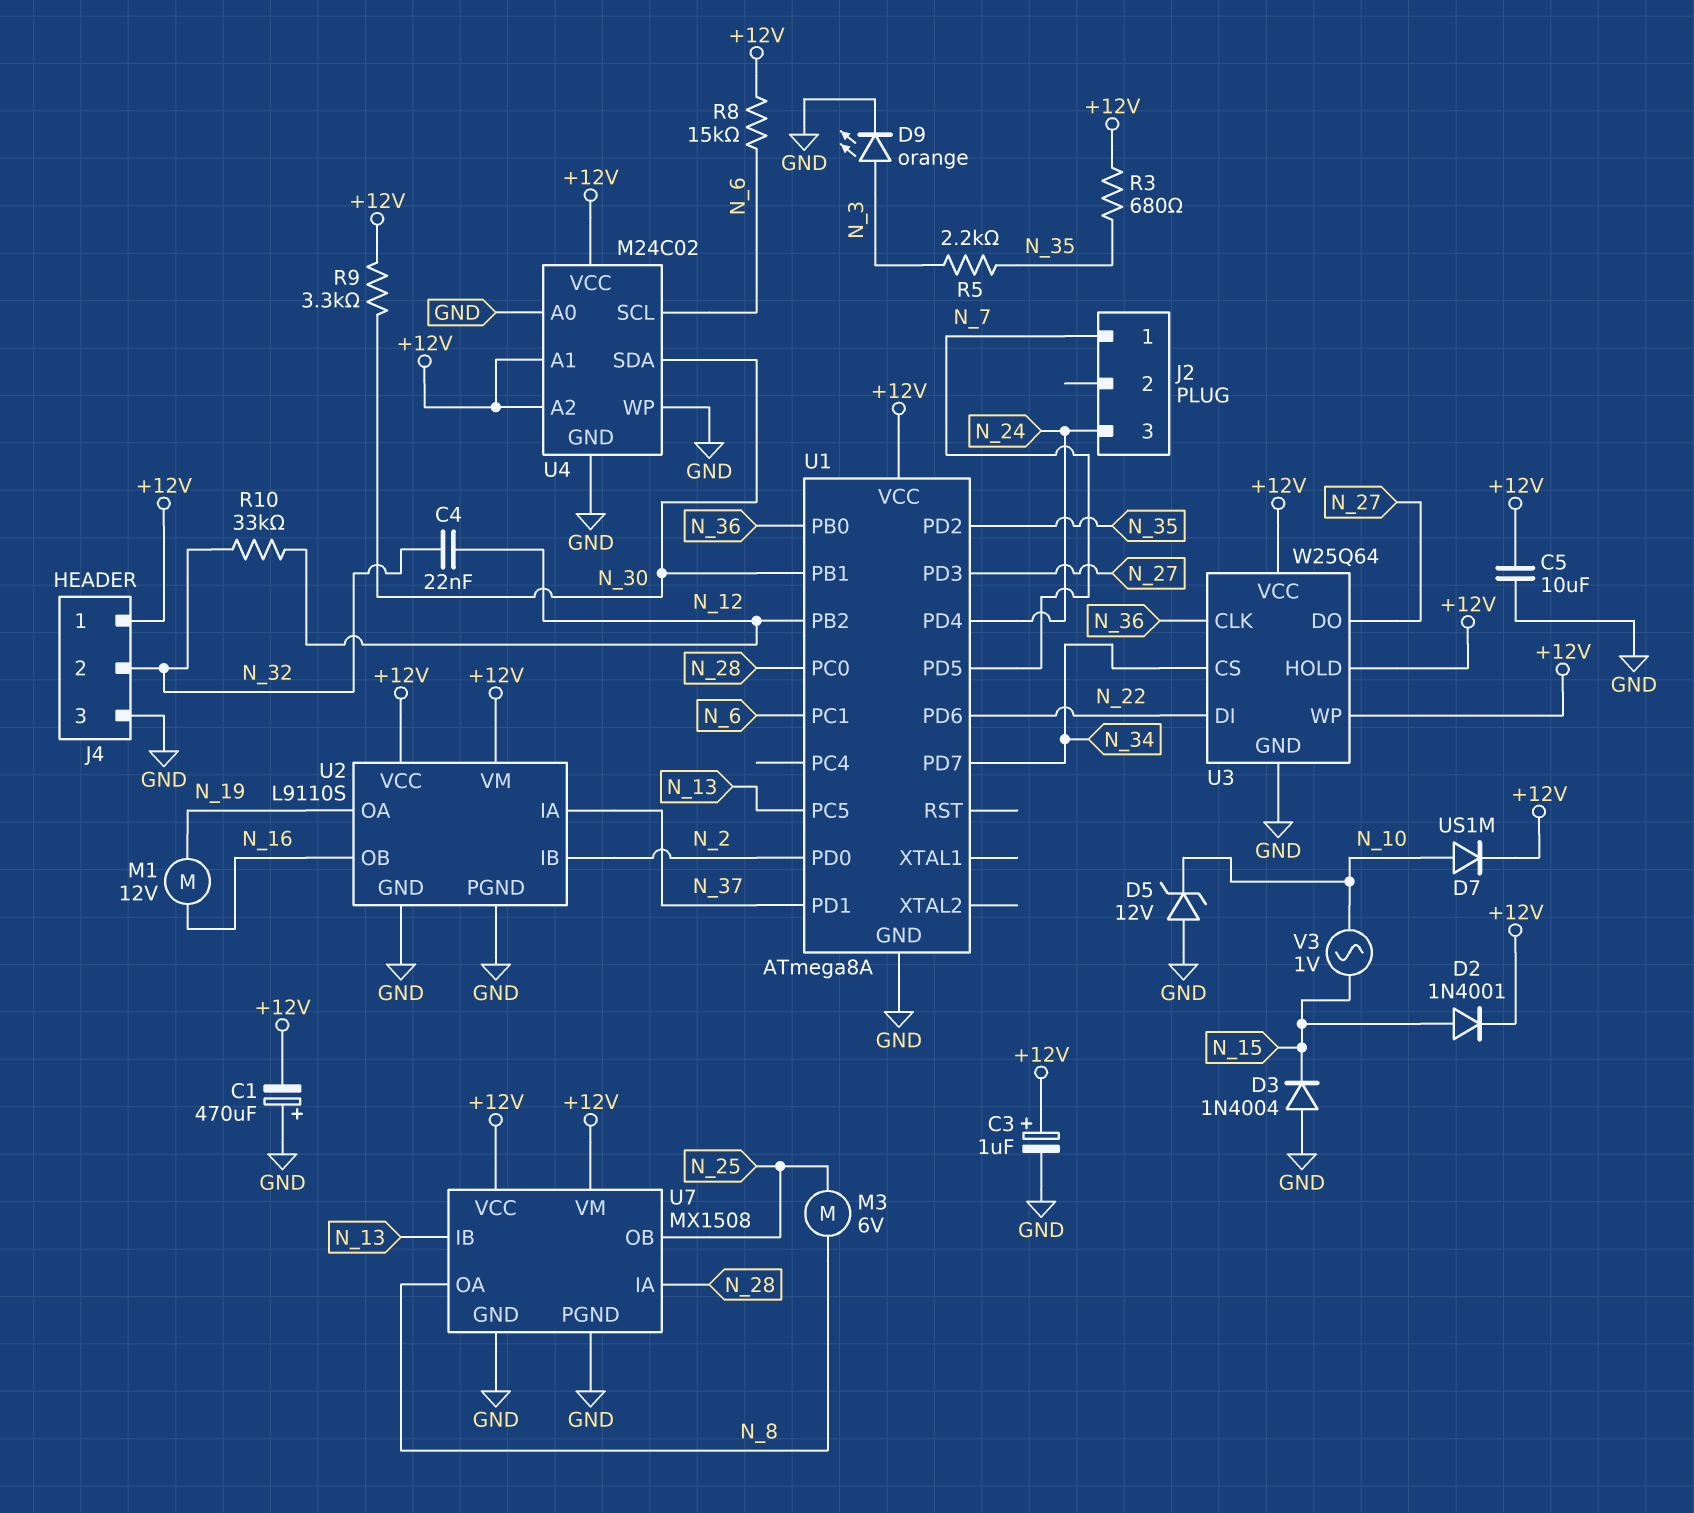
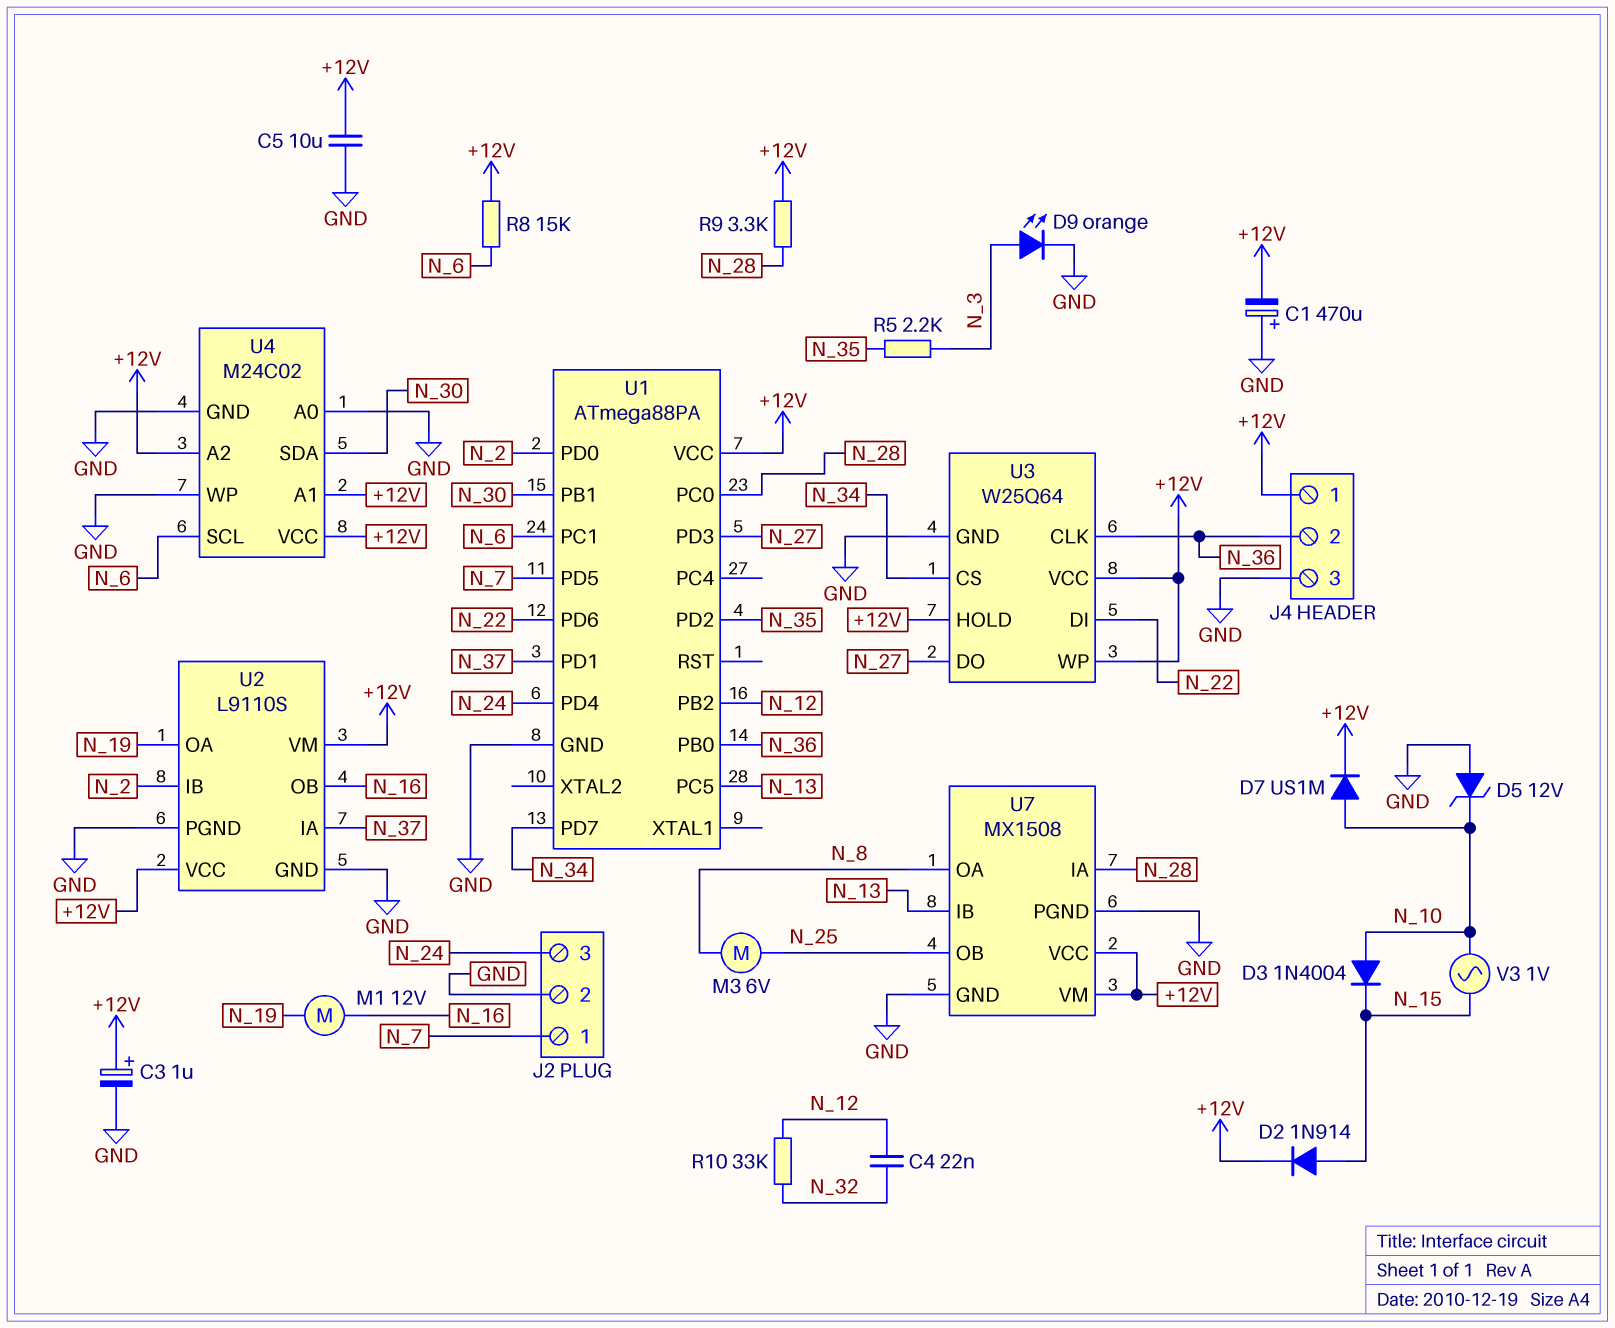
D2: diode 1N4001 (A N_15, K +12V) -> diode 1N914 (A N_15, K +12V)
D3: diode 1N4004 (A GND, K N_15) -> diode 1N4004 (A N_10, K N_15)
J2 pin 2: none -> GND
J4 pin 2: N_32 -> N_36
R3: 680 (+12V, N_35) -> none
R9: 3.3k (+12V, N_30) -> 3.3k (+12V, N_28)
U1: ATmega8A -> ATmega88PA

